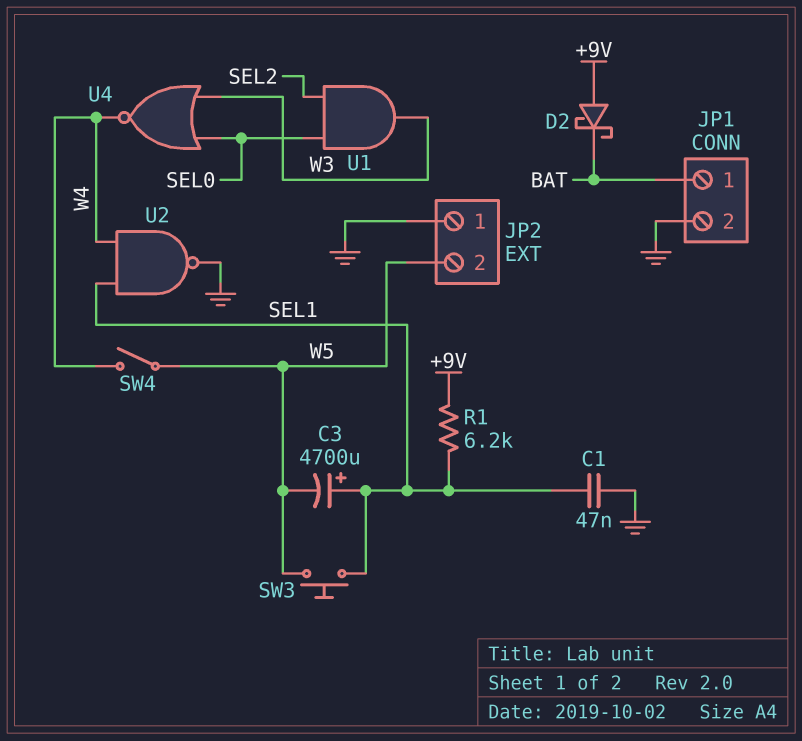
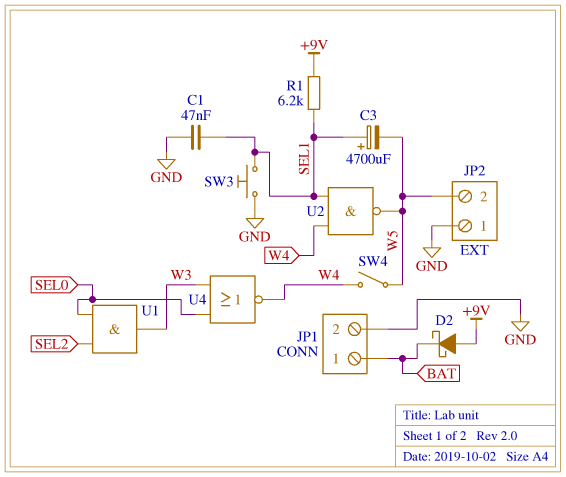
SW3: button (SEL1, W5) -> button (GND, SEL1)
U2: NAND (in SEL1, in W4, out GND) -> NAND (in SEL1, in W4, out W5)

